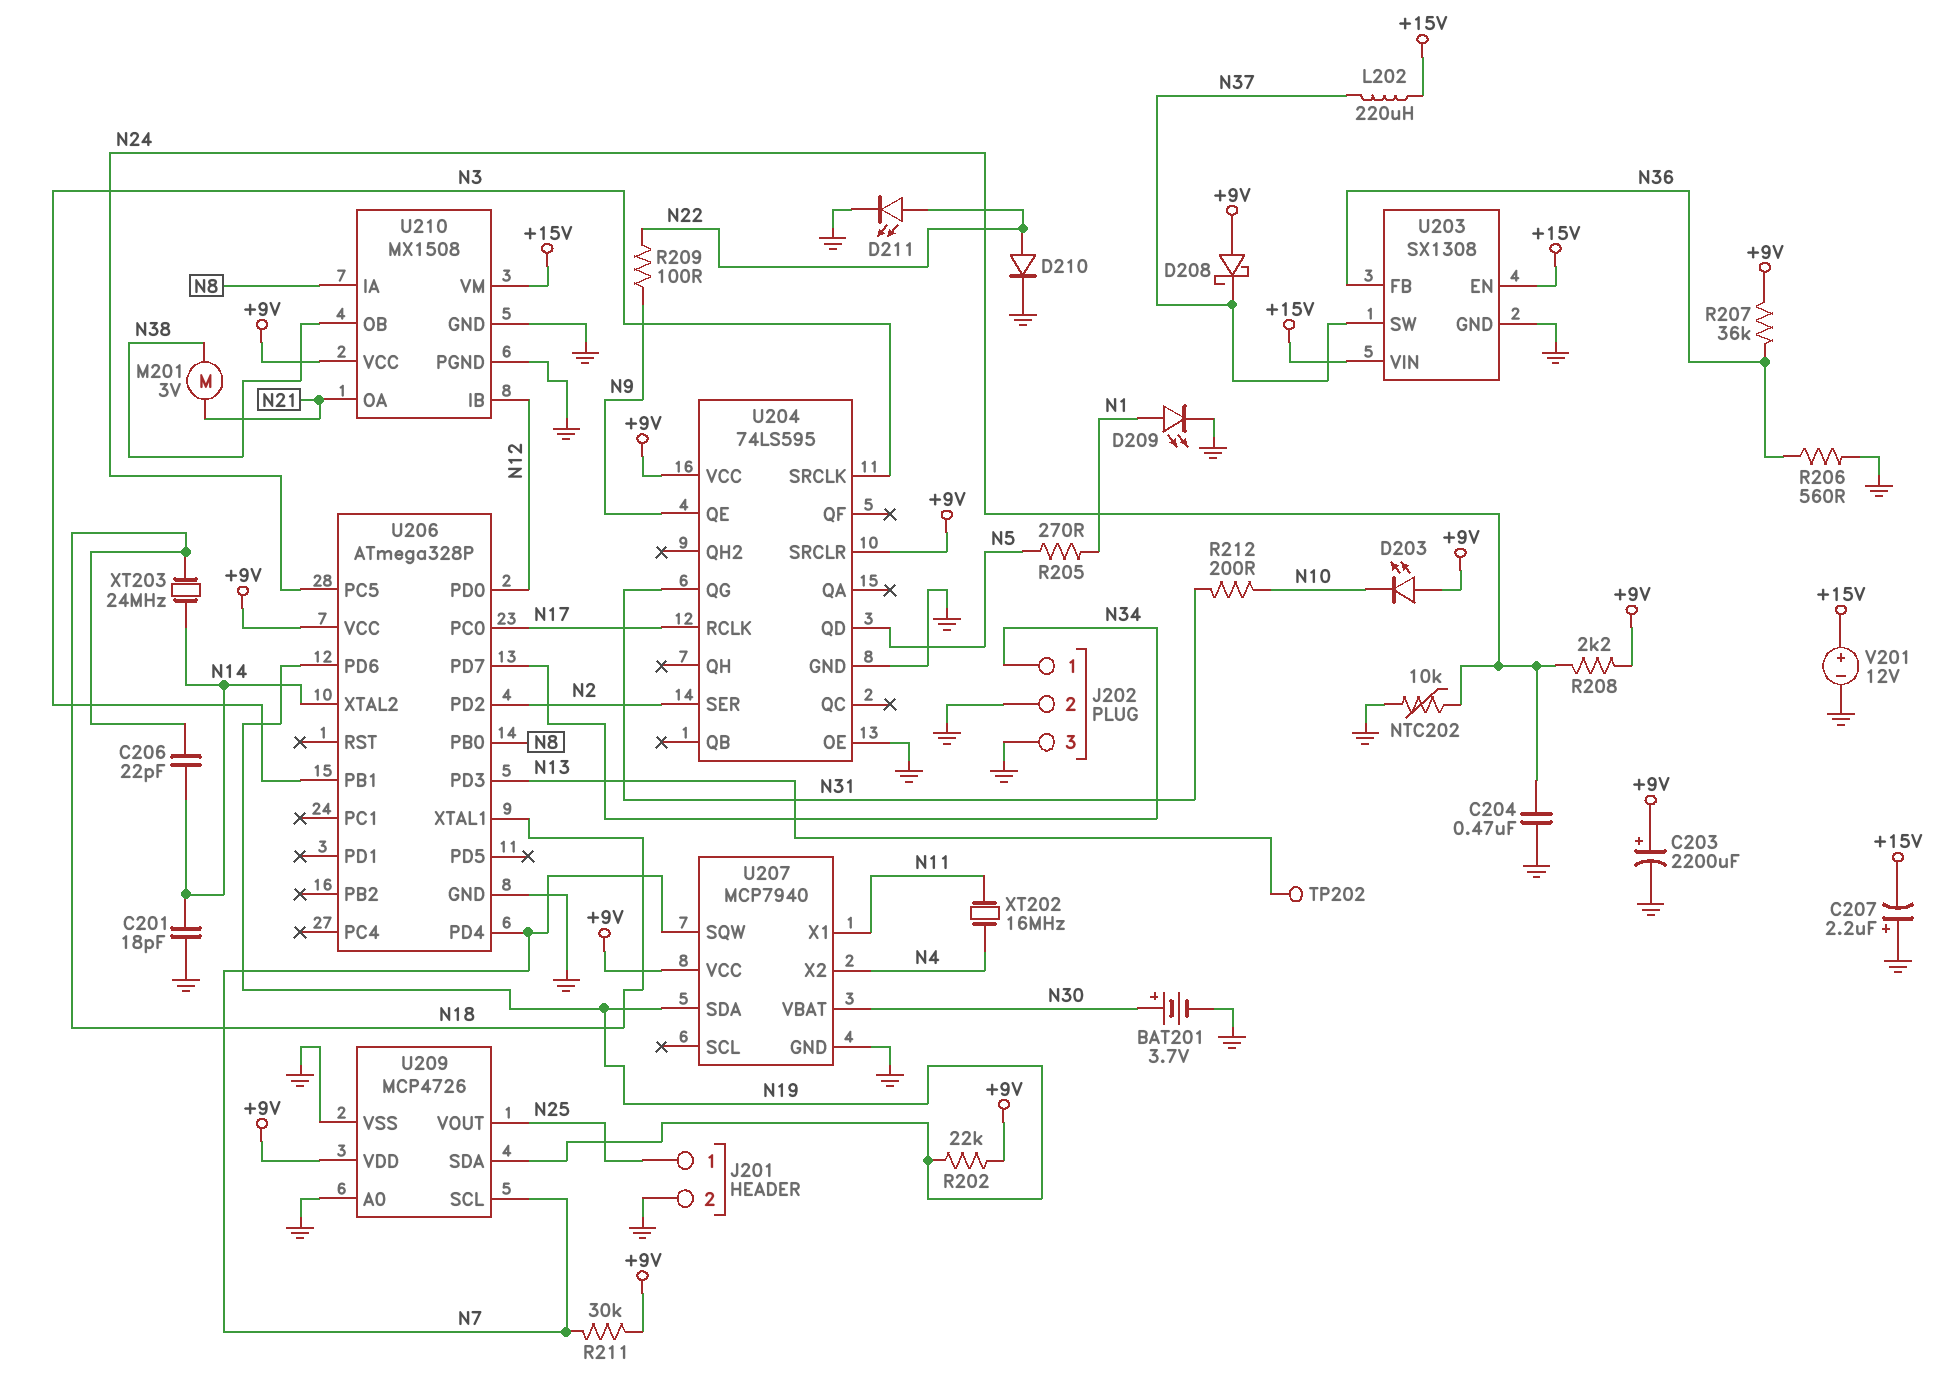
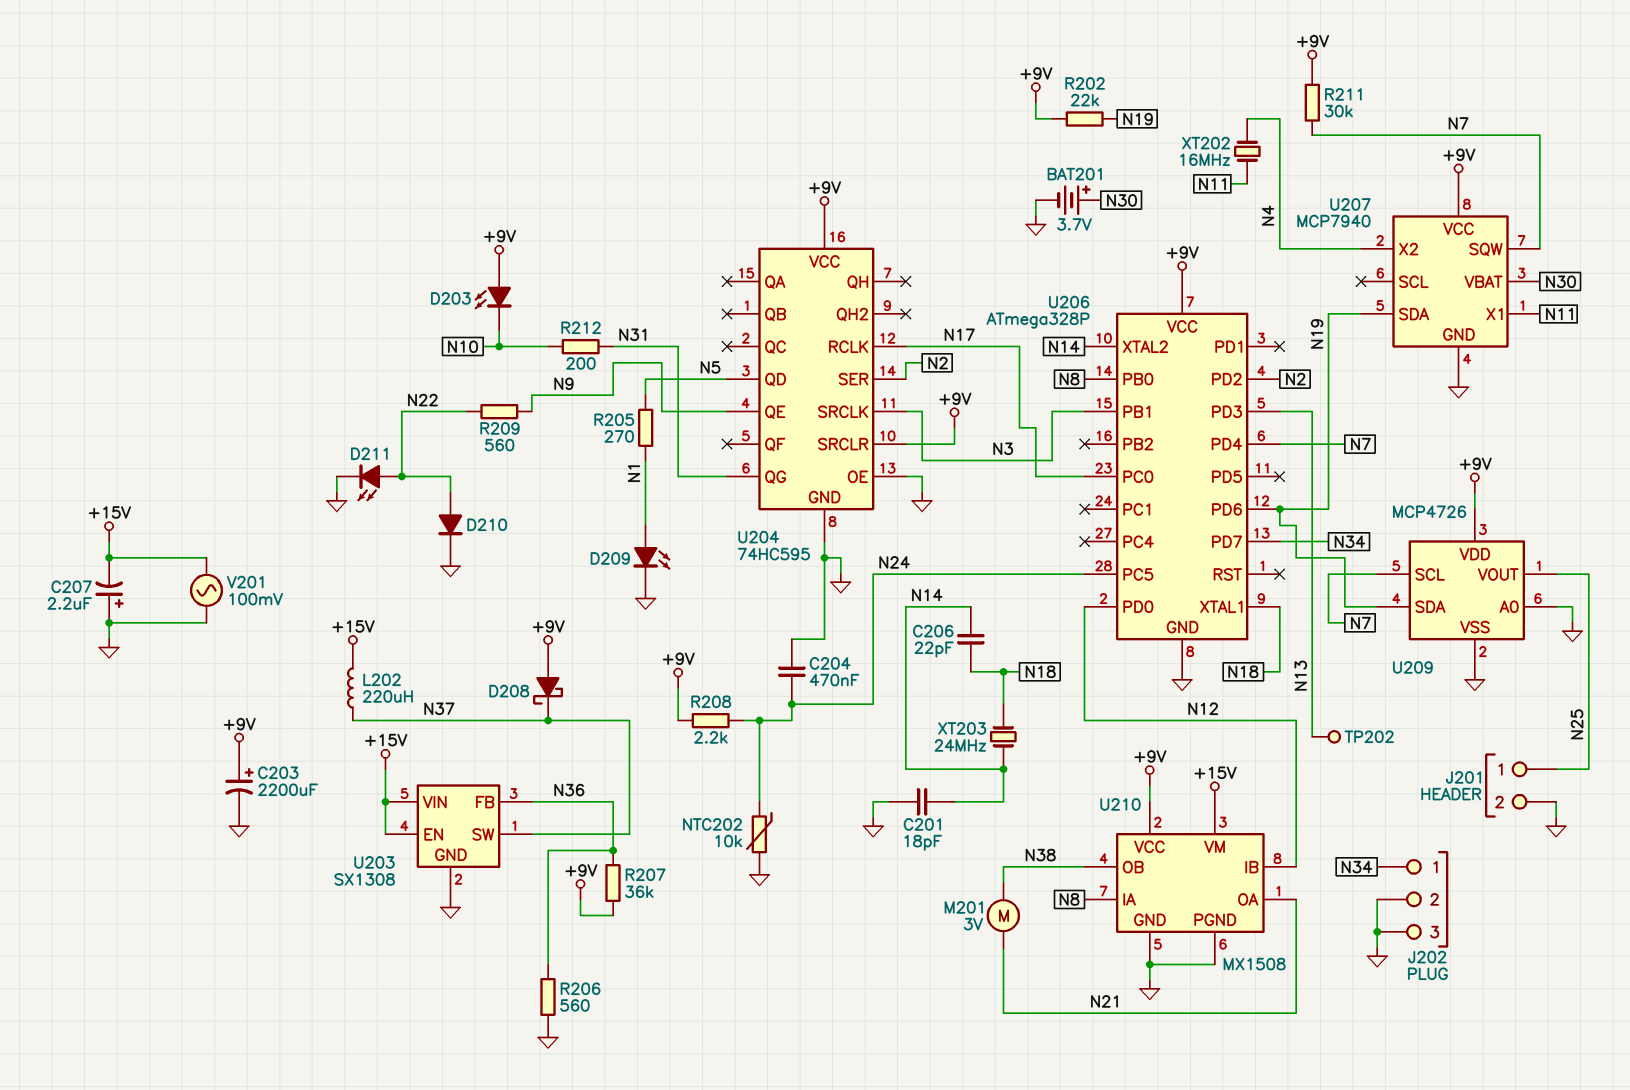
R209: 100 (N9, N22) -> 560 (N9, N22)
U204: 74LS595 -> 74HC595
V201: 12V (plus +15V, minus GND) -> AC 100mV (+15V, GND)

